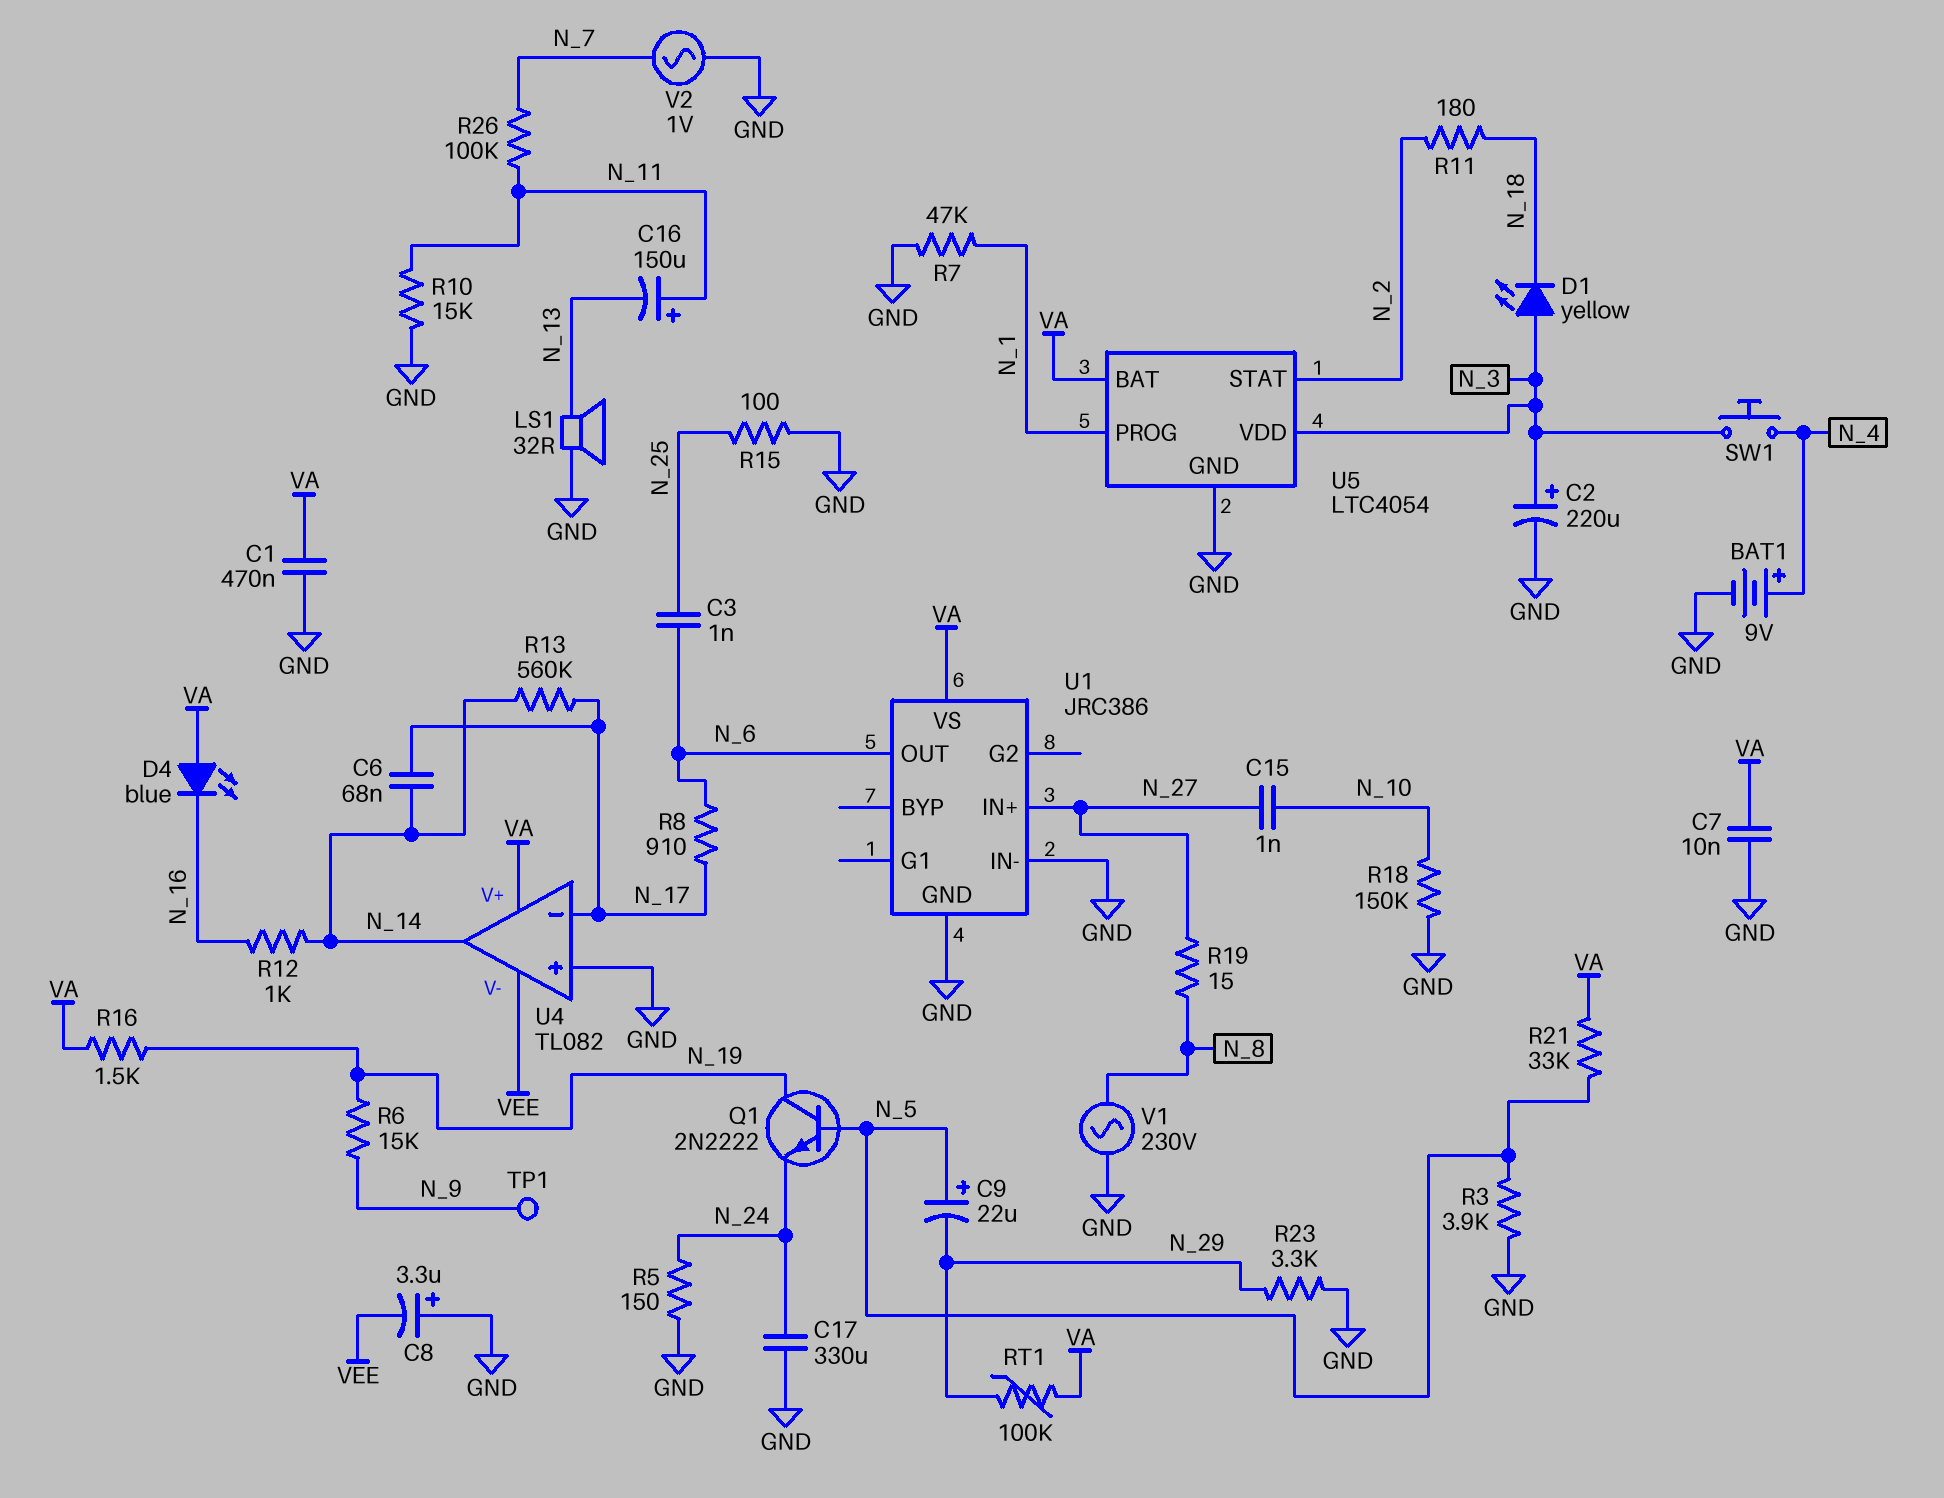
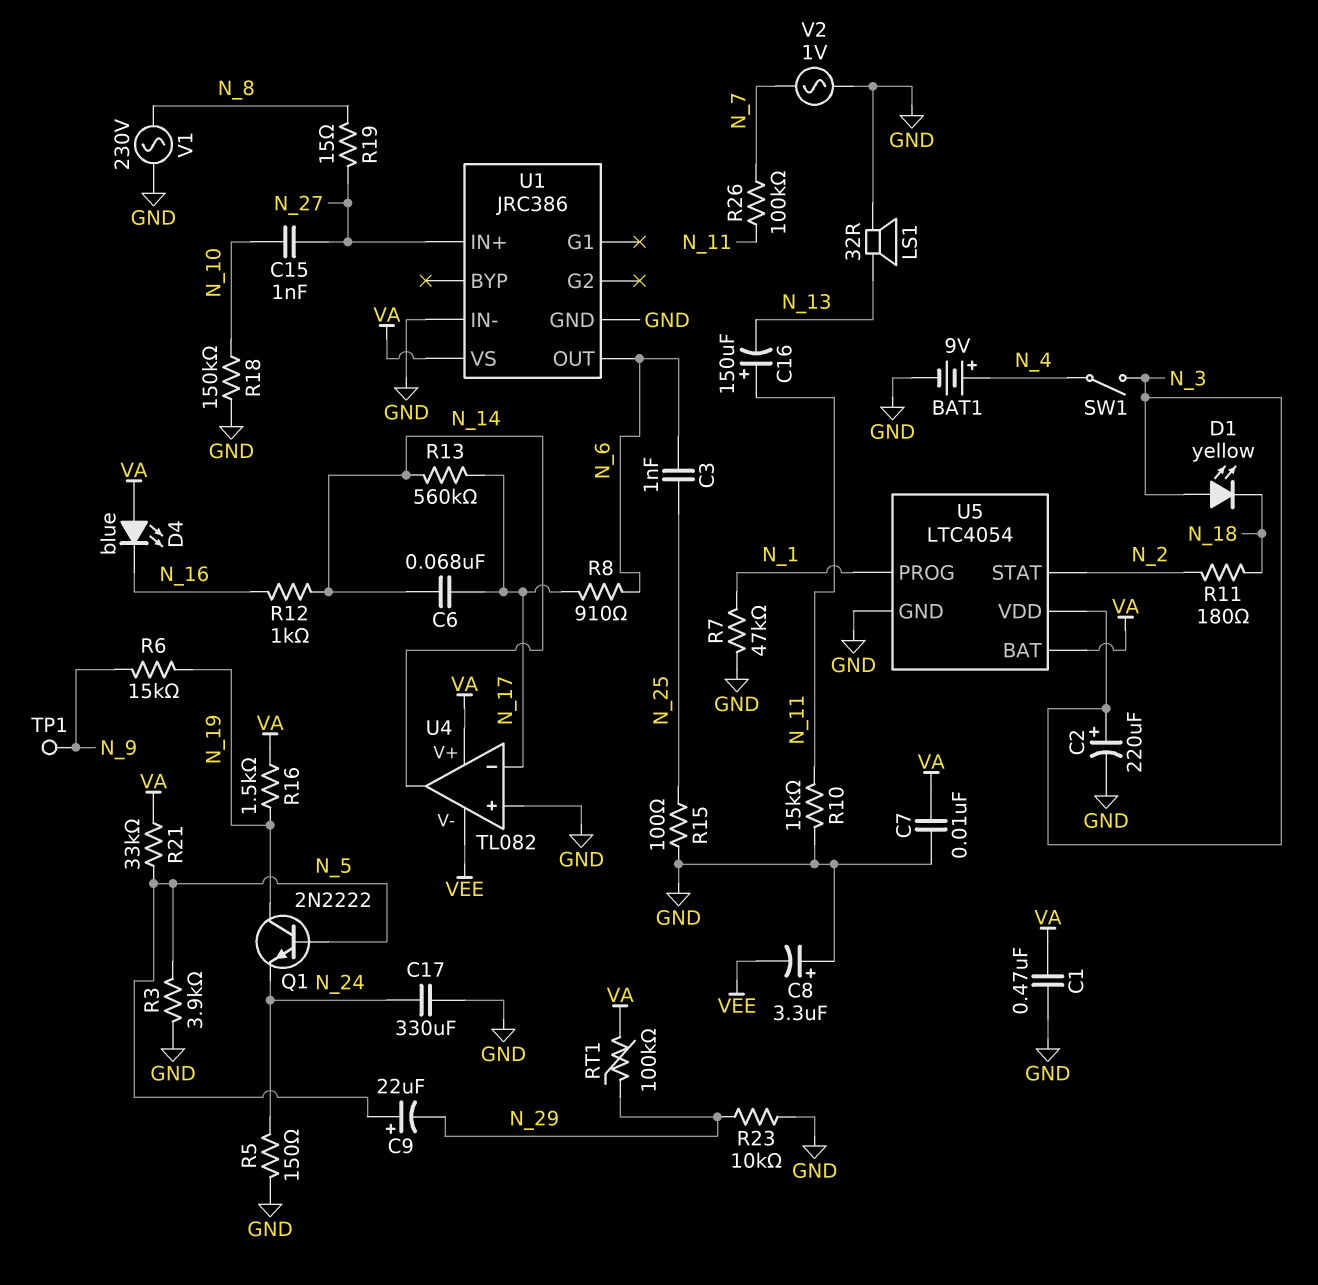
R23: 3.3k (GND, N_29) -> 10k (GND, N_29)
SW1: button (N_3, N_4) -> switch (N_3, N_4)

